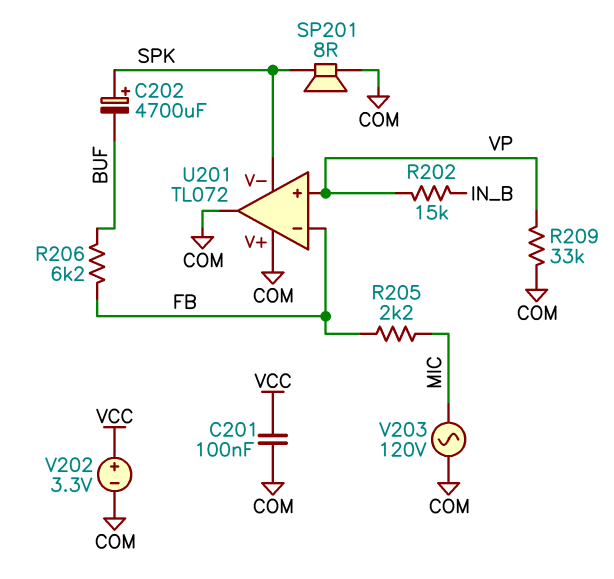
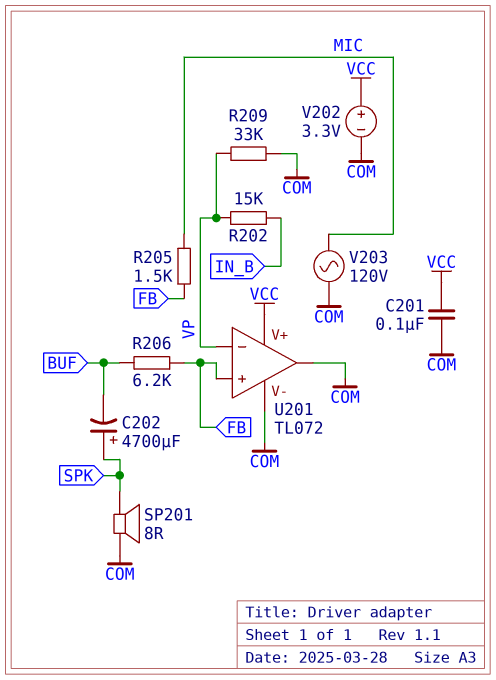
R205: 2.2k (FB, MIC) -> 1.5k (FB, MIC)
U201 pin V+: COM -> VCC
U201 pin V-: SPK -> COM
U201 pin in+: VP -> FB
U201 pin in-: FB -> VP

